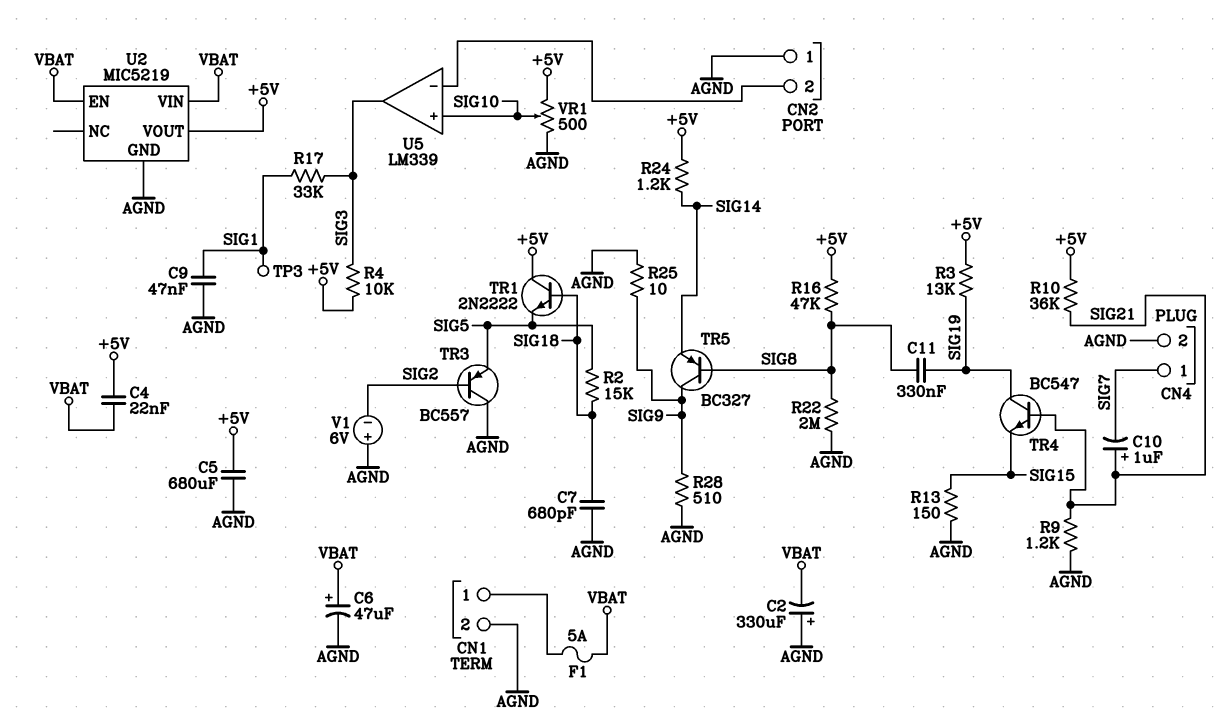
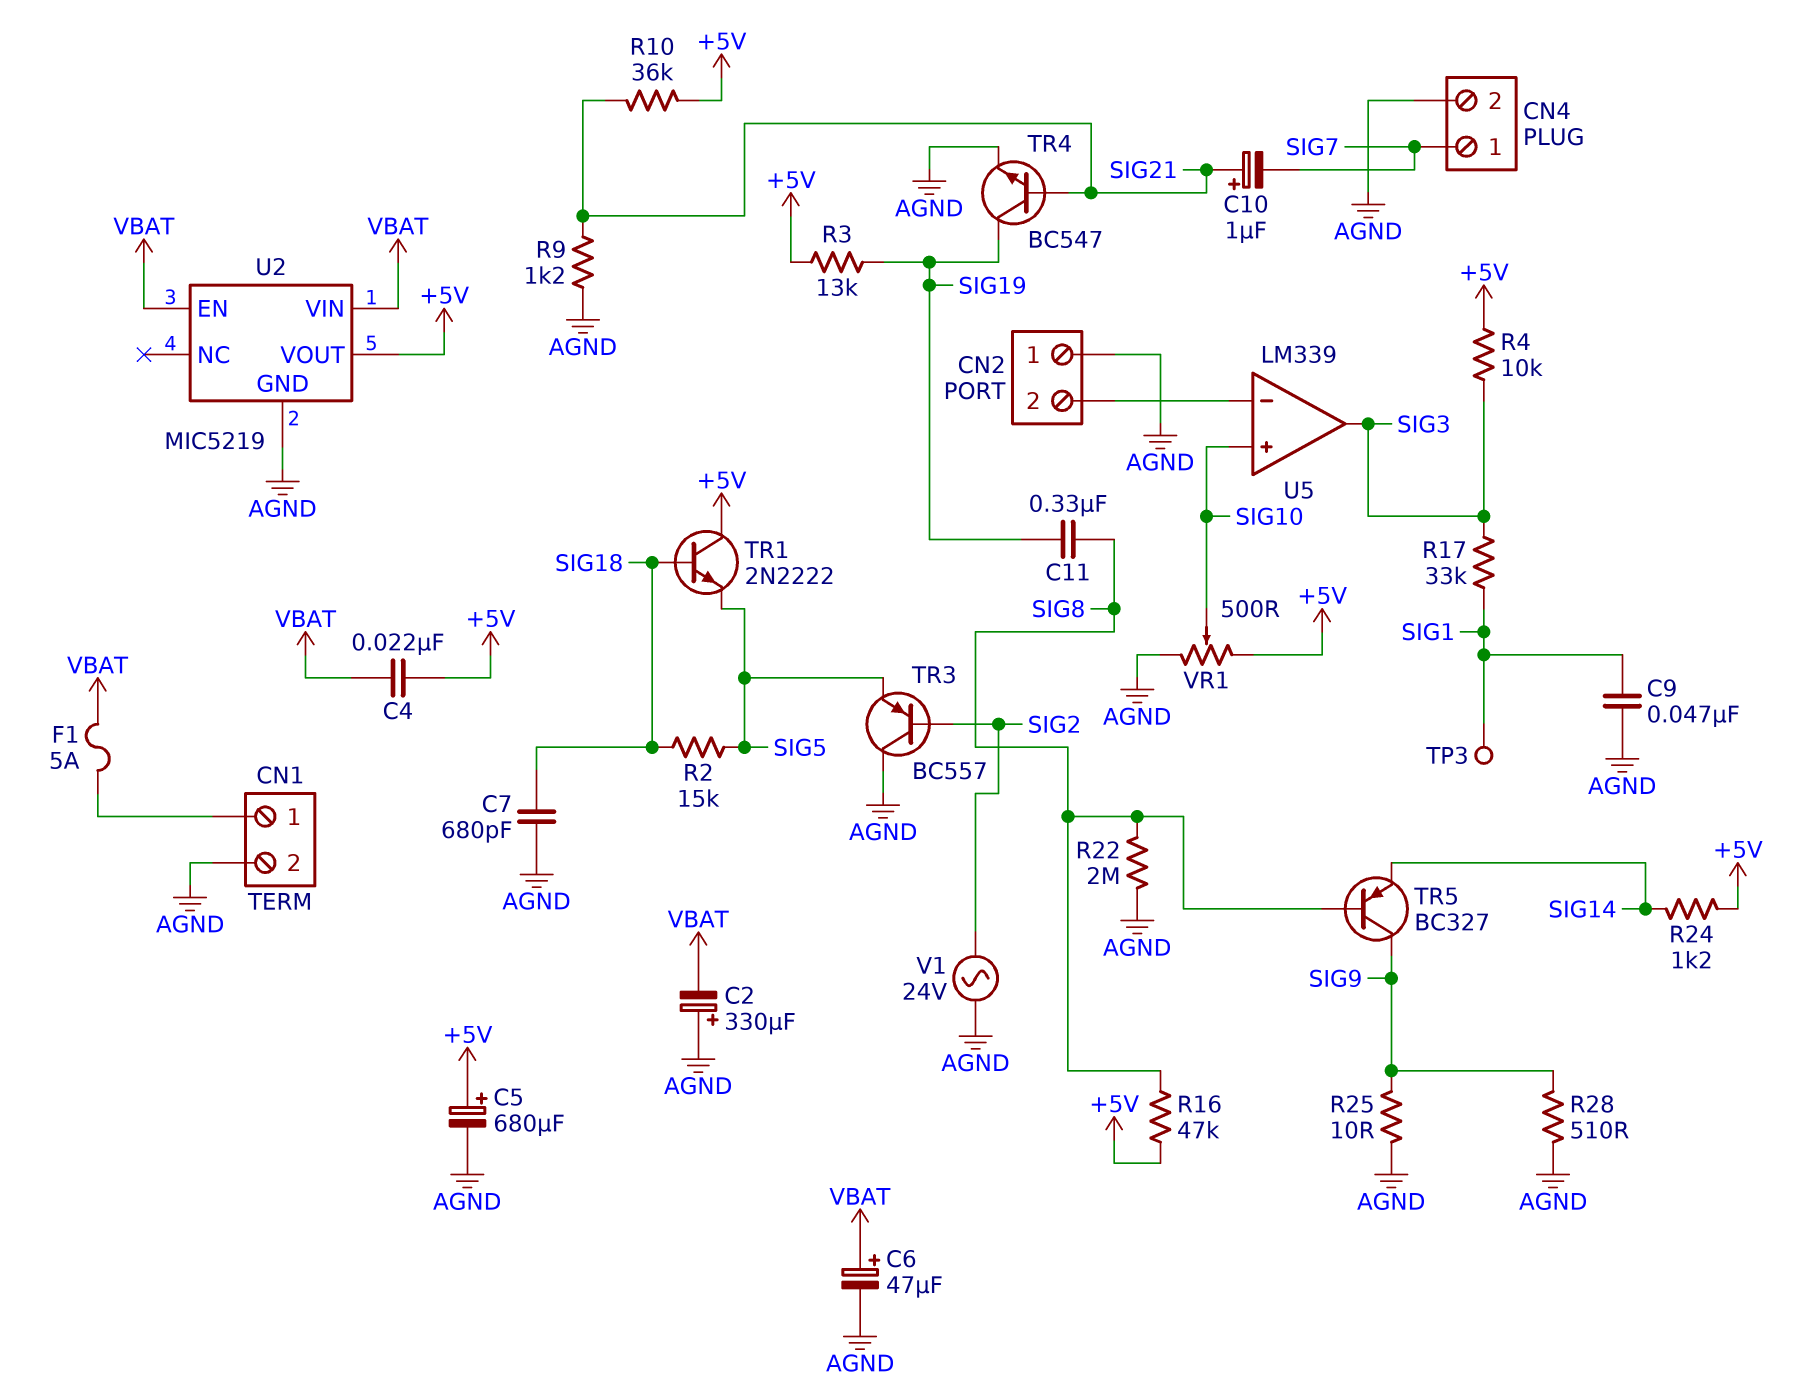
C5: 680uF (+5V, AGND) -> 680uF (plus +5V, minus AGND)
R13: 150 (AGND, SIG15) -> none
TR4: NPN BC547 (B SIG21, C SIG19, E SIG15) -> NPN BC547 (B SIG21, C SIG19, E AGND)
V1: 6V (plus AGND, minus SIG2) -> AC 24V (AGND, SIG2)

